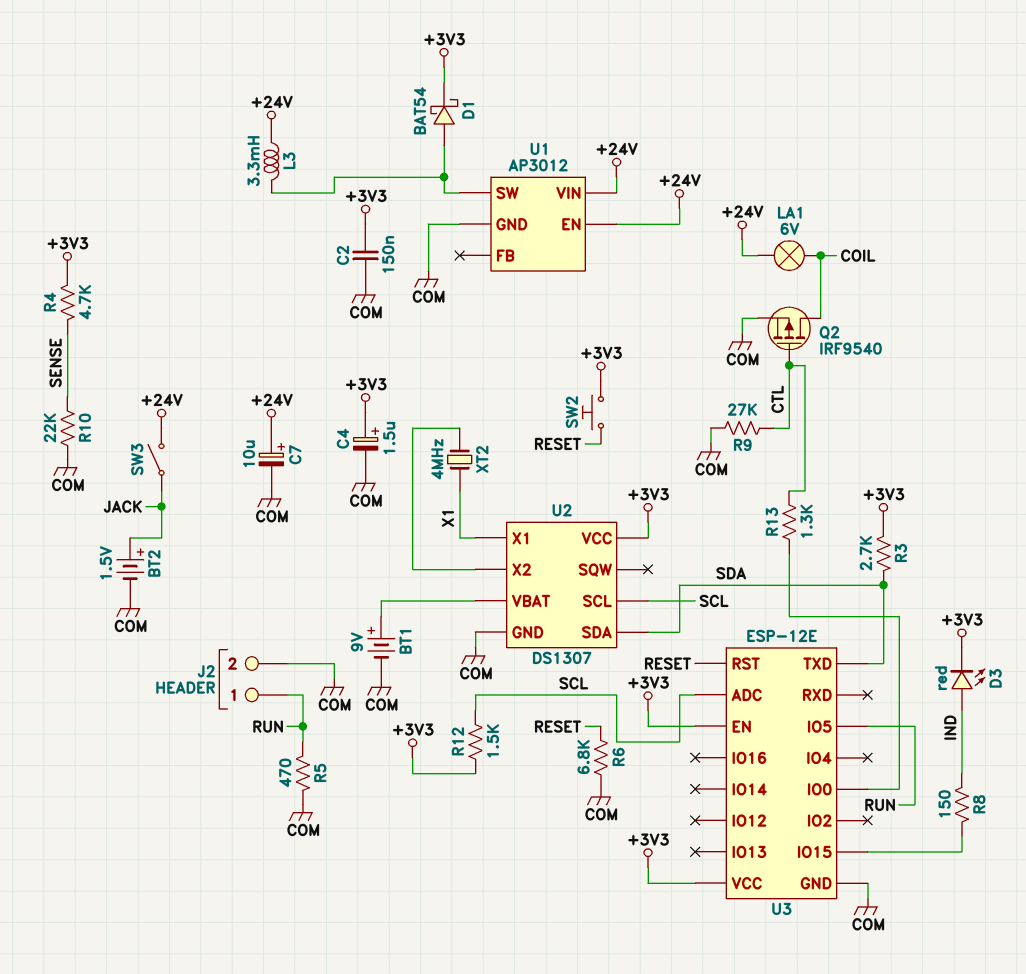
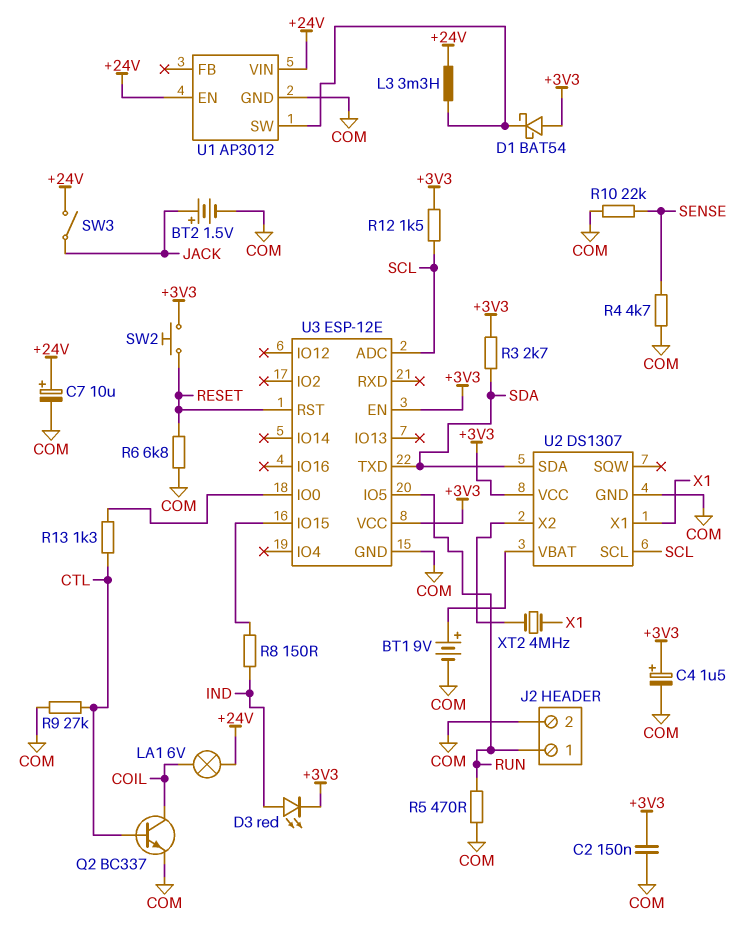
D1: schottky BAT54 (A U1/SW, K +3V3) -> schottky BAT54 (A +3V3, K U1/SW)
Q2: PMOS IRF9540 (G CTL, D COIL, S COM) -> NPN BC337 (B CTL, C COIL, E COM)
R4: 4.7k (+3V3, SENSE) -> 4.7k (COM, SENSE)

